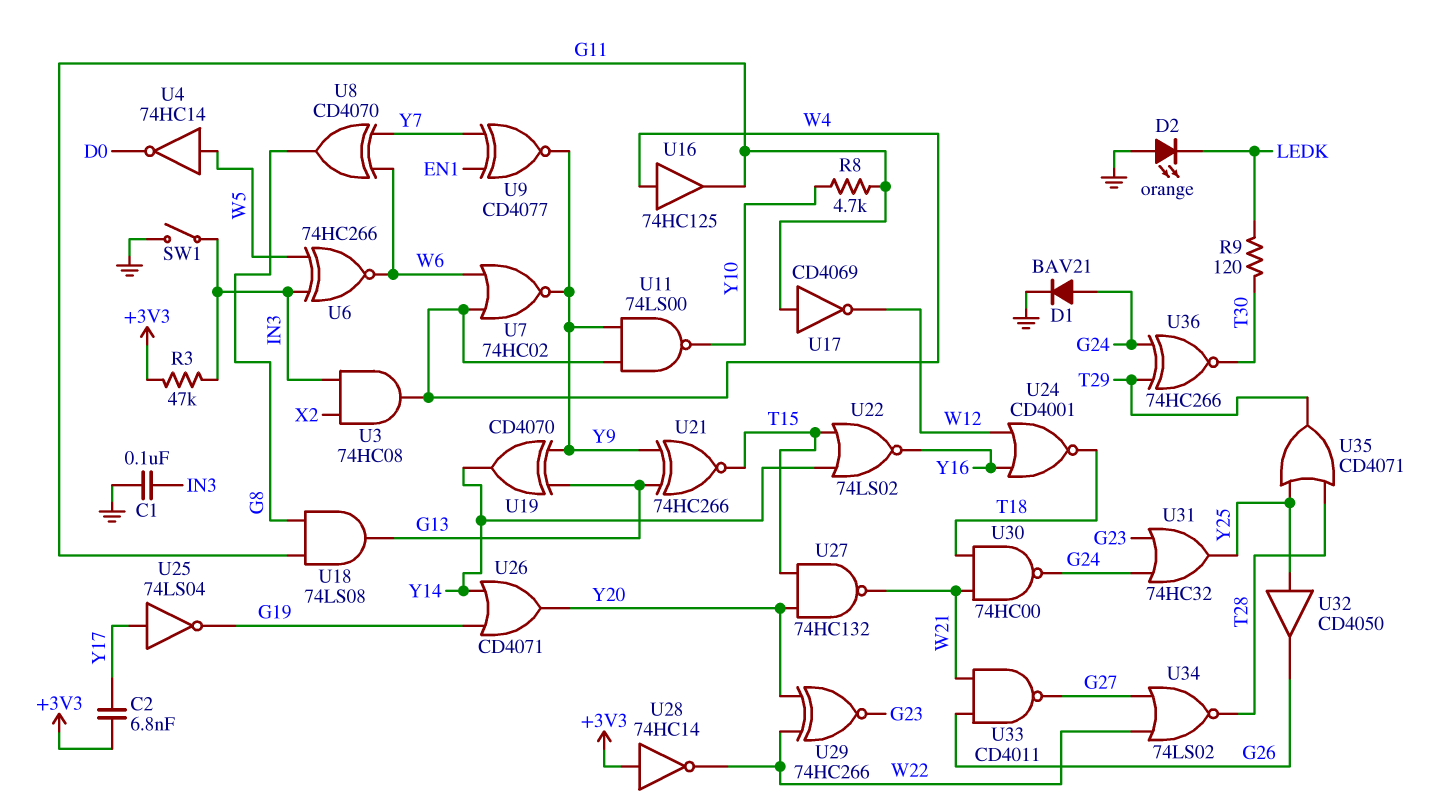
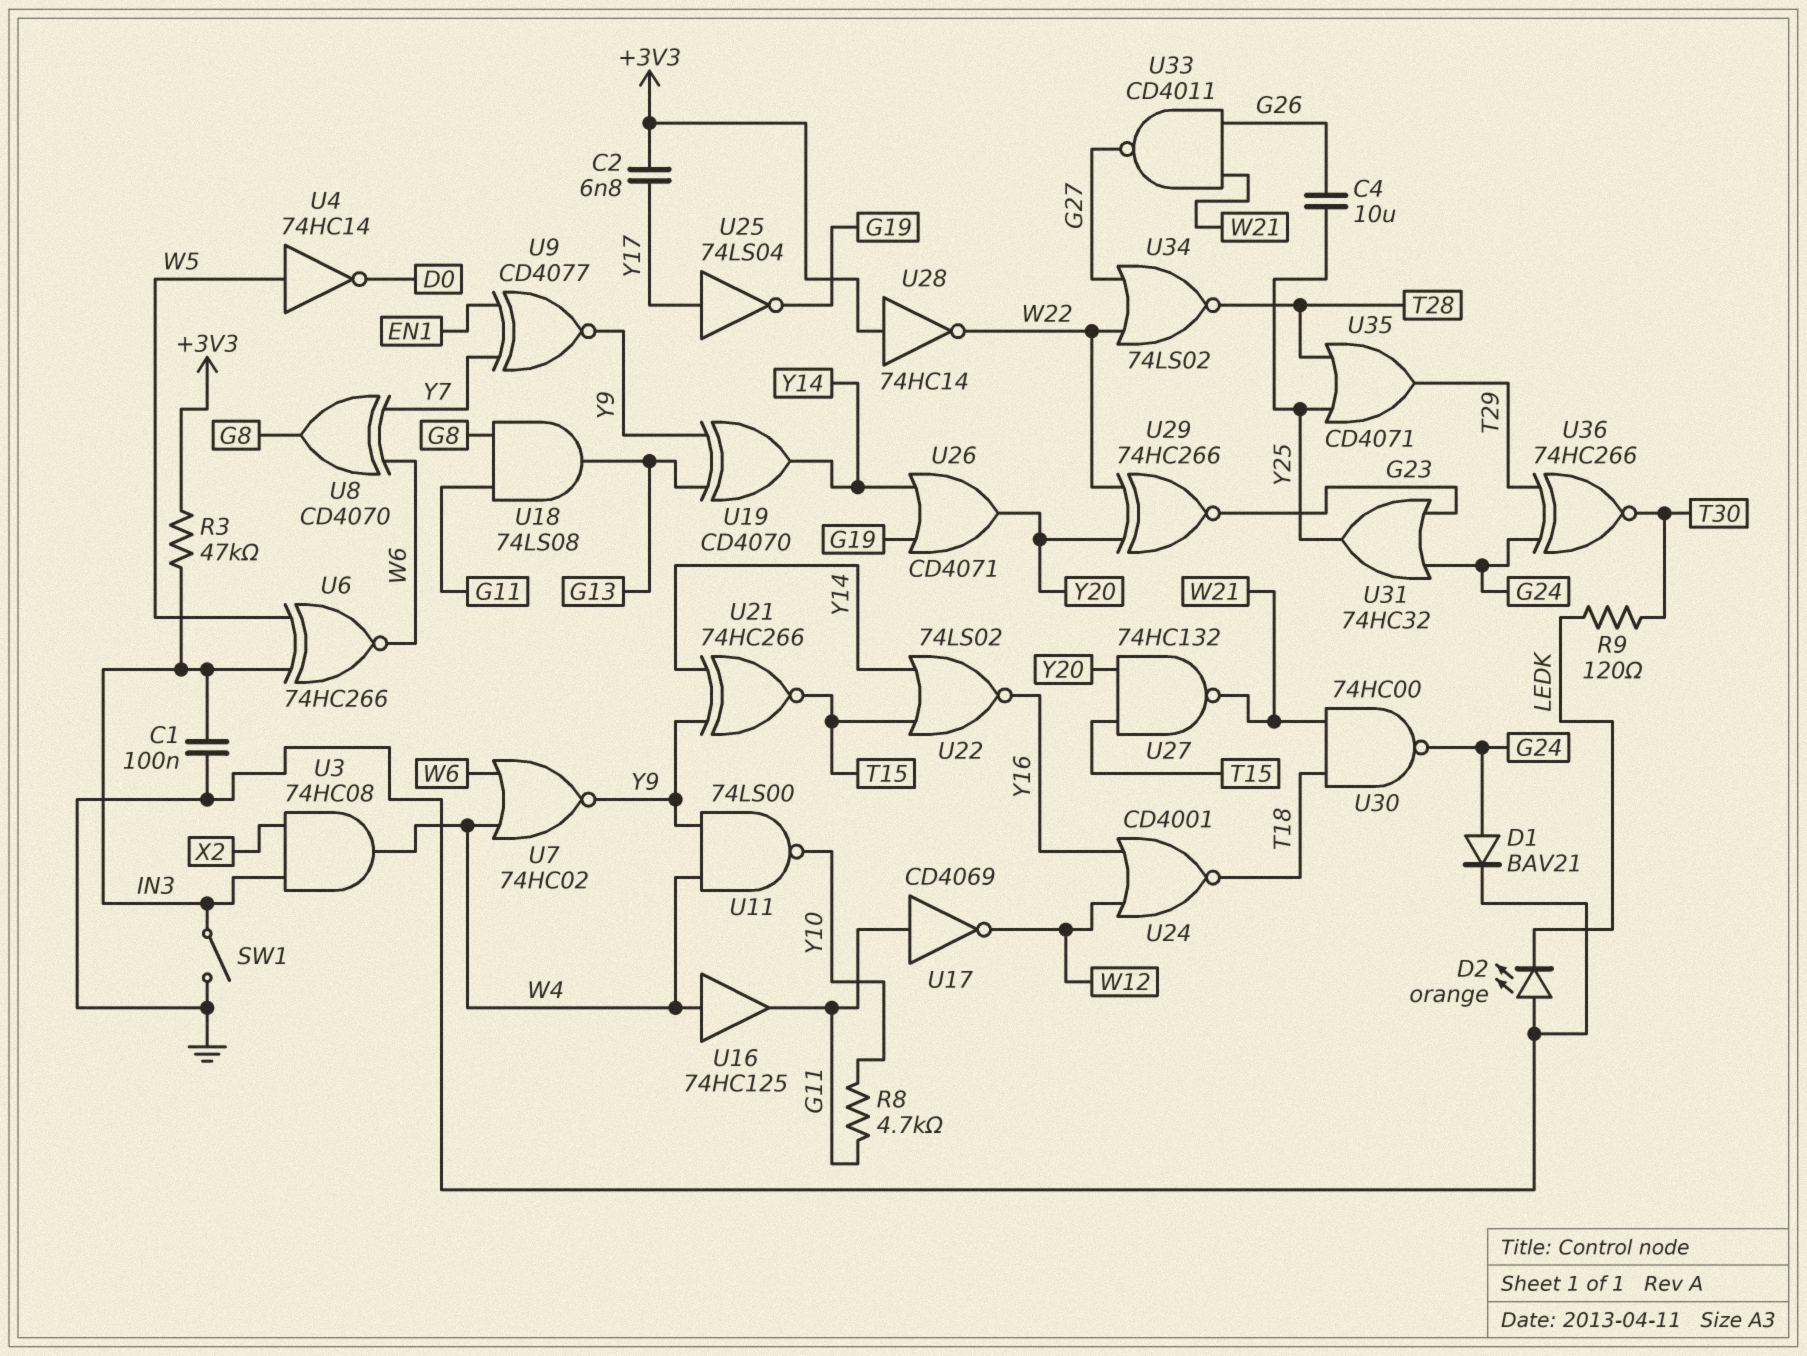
C4: none -> 10uF (G26, Y25)
U21: XNOR 74HC266 (in G13, in Y9, out T15) -> XNOR 74HC266 (in Y9, in Y14, out T15)
U32: buffer CD4050 (in Y25, out G26) -> none

